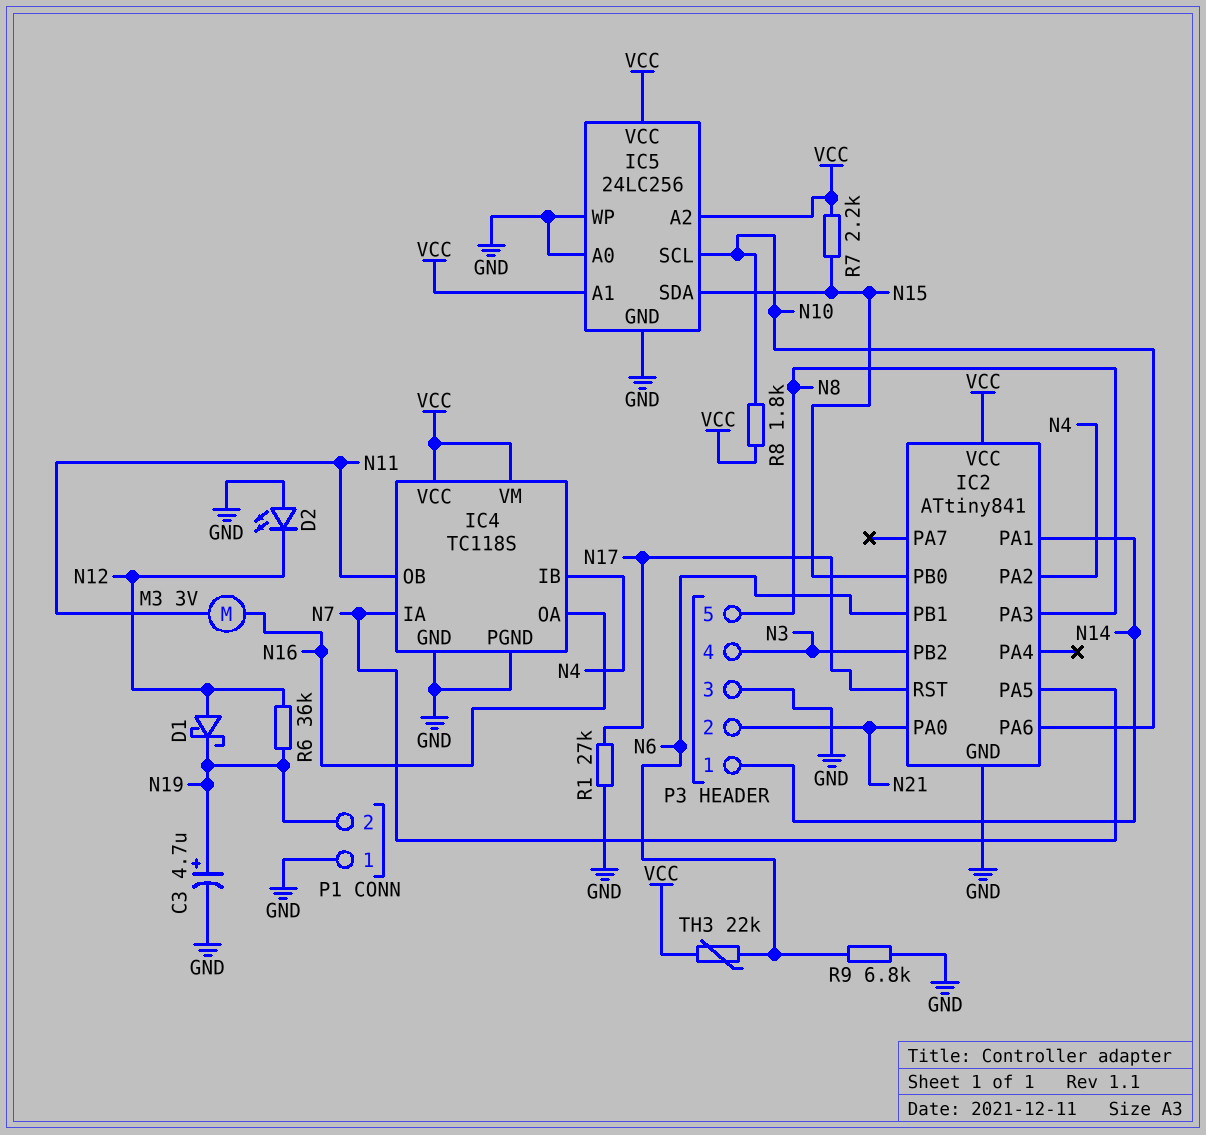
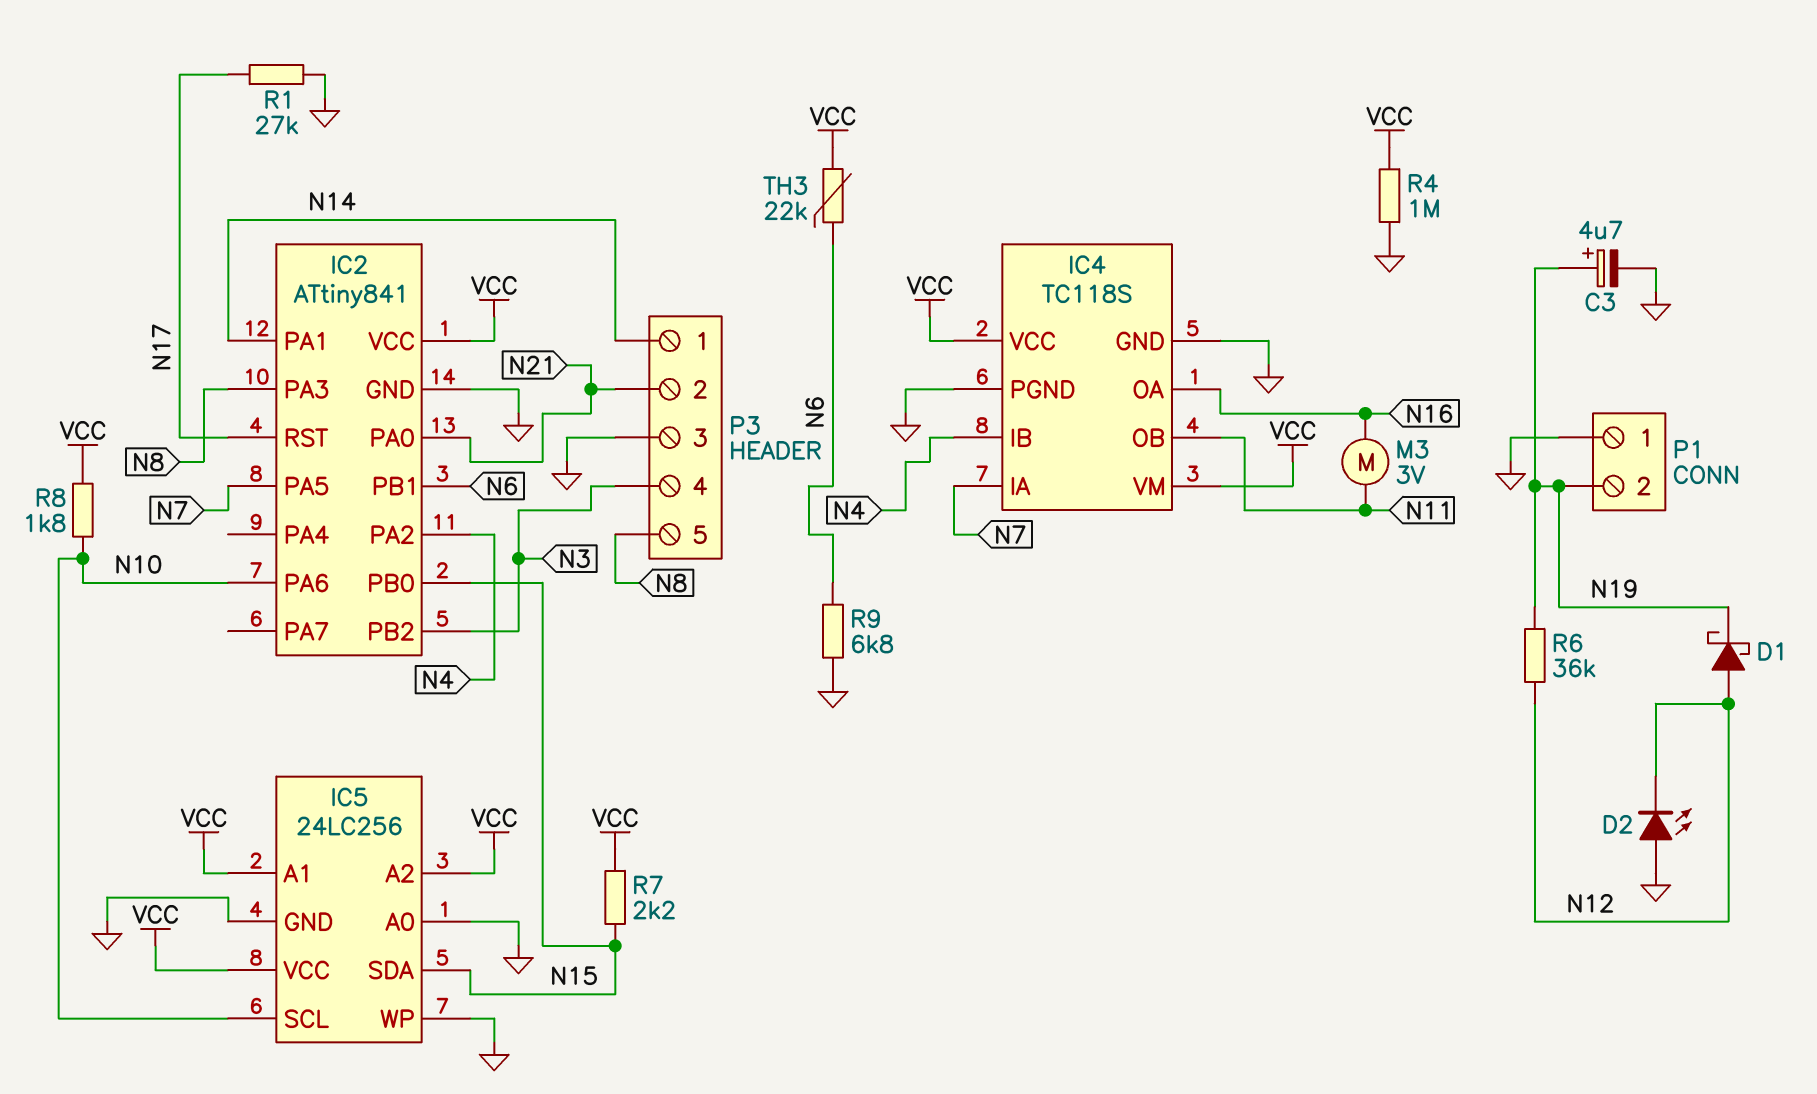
R4: none -> 1M (GND, VCC)

